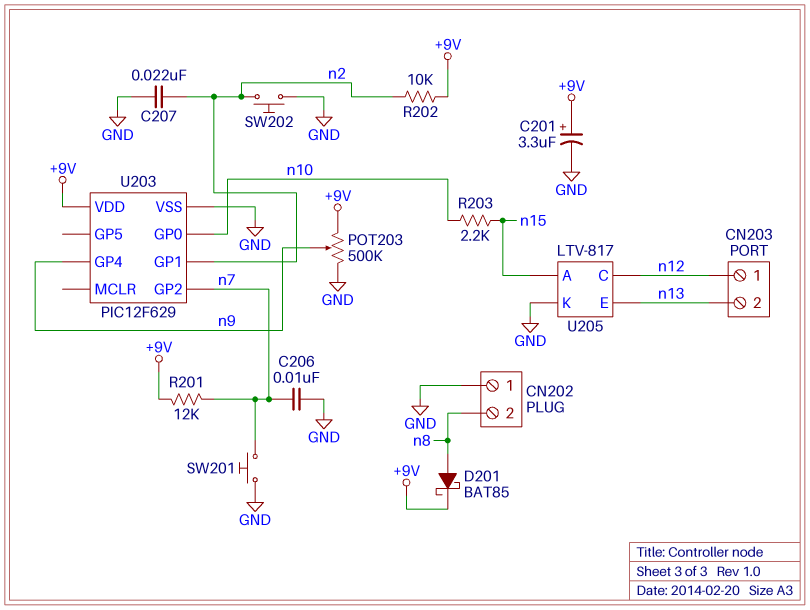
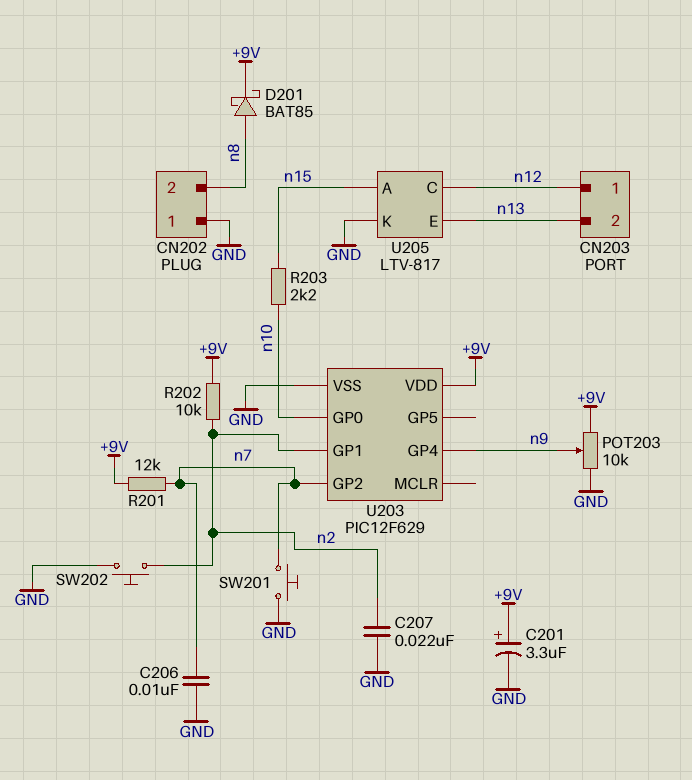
POT203: 500k (+9V, GND, wiper n9) -> 10k (+9V, GND, wiper n9)

